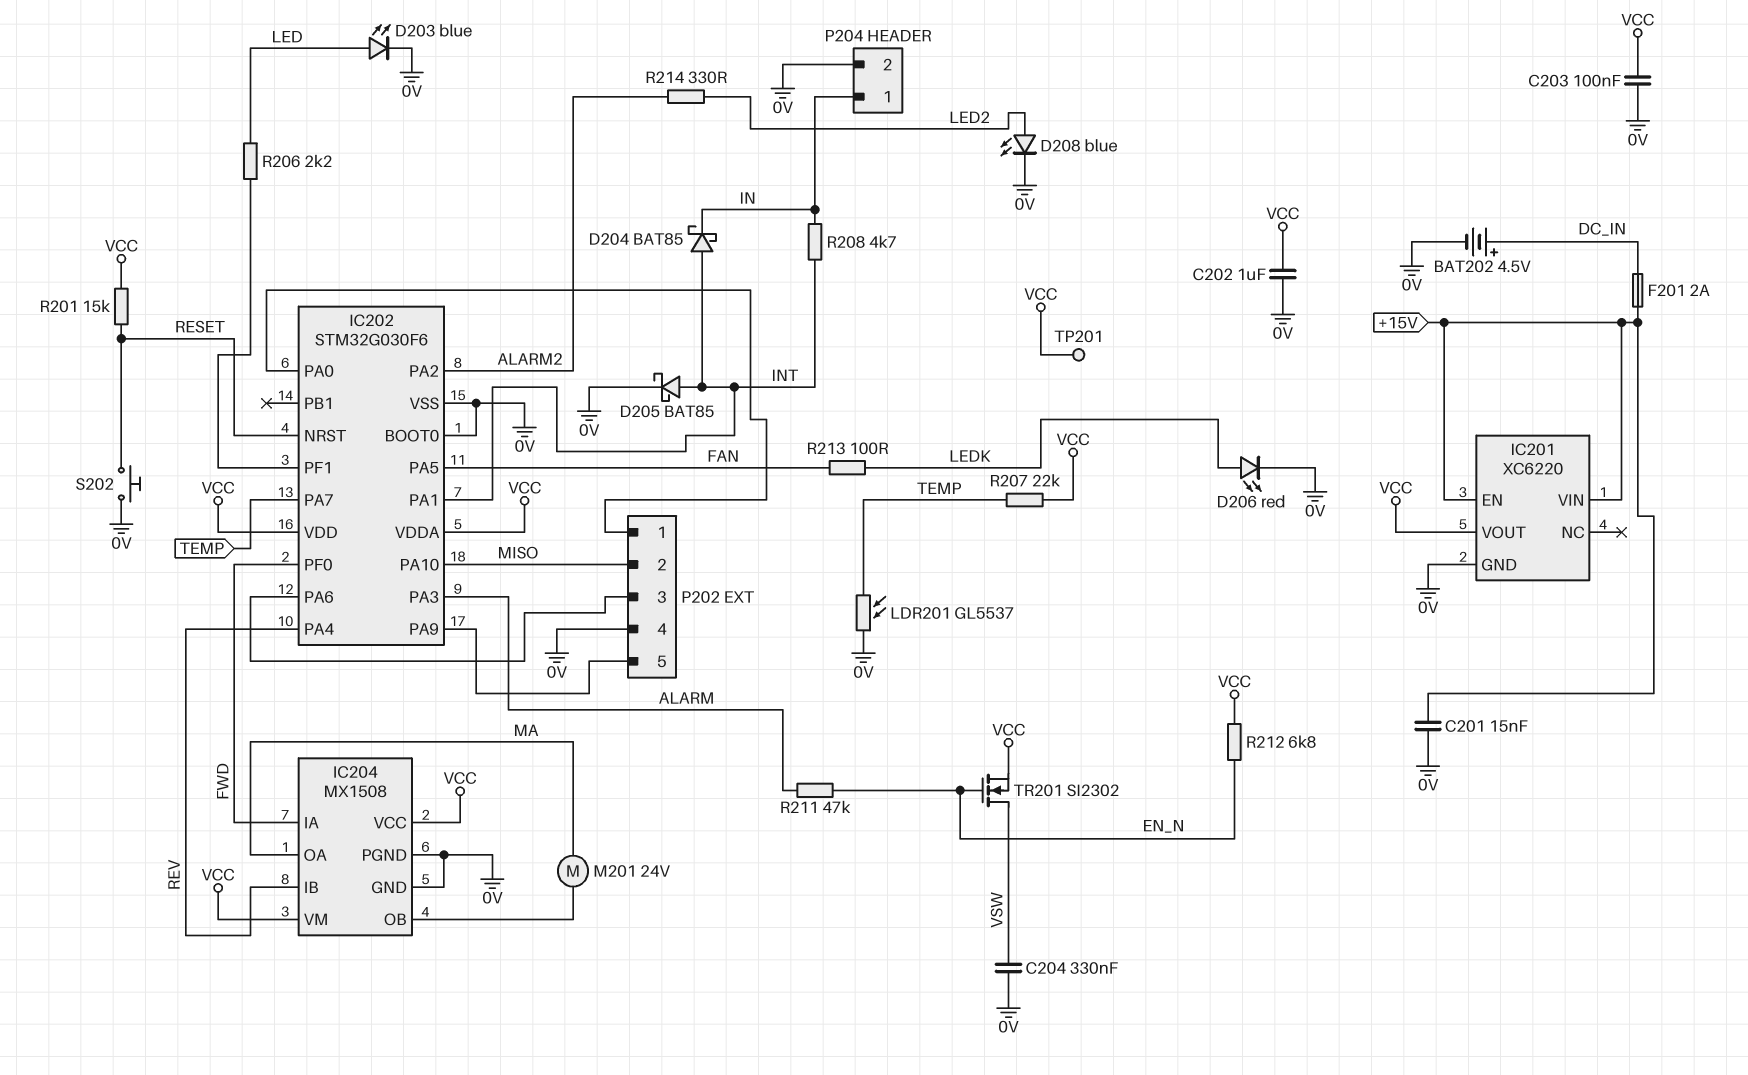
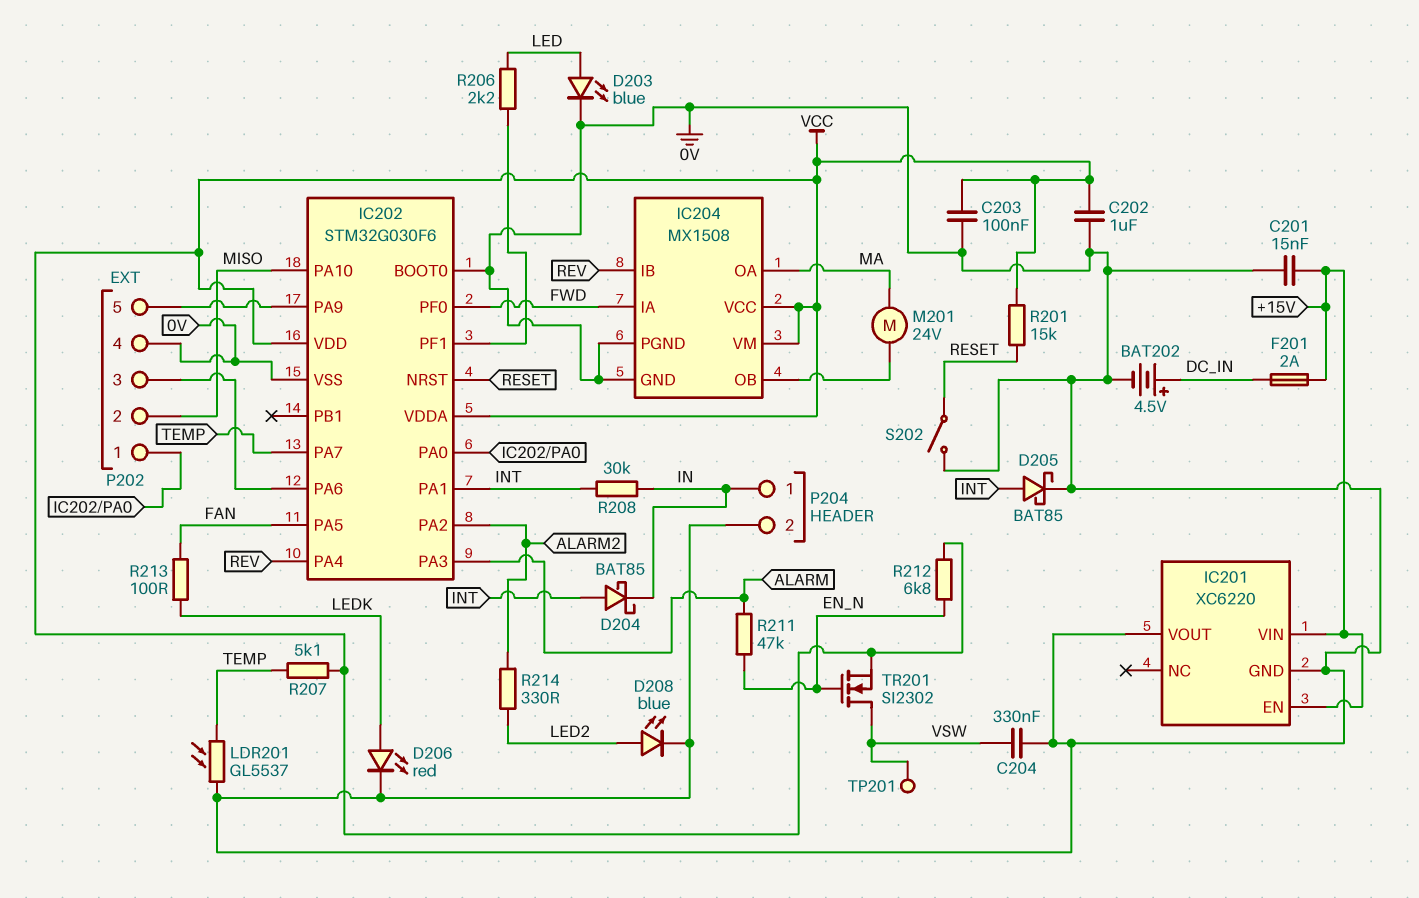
IC201 pin VOUT: VCC -> 0V
R207: 22k (TEMP, VCC) -> 5.1k (TEMP, VCC)
R208: 4.7k (IN, INT) -> 30k (IN, INT)
S202: button (0V, RESET) -> switch (0V, RESET)
TP201: test point (VCC) -> test point (VSW)

